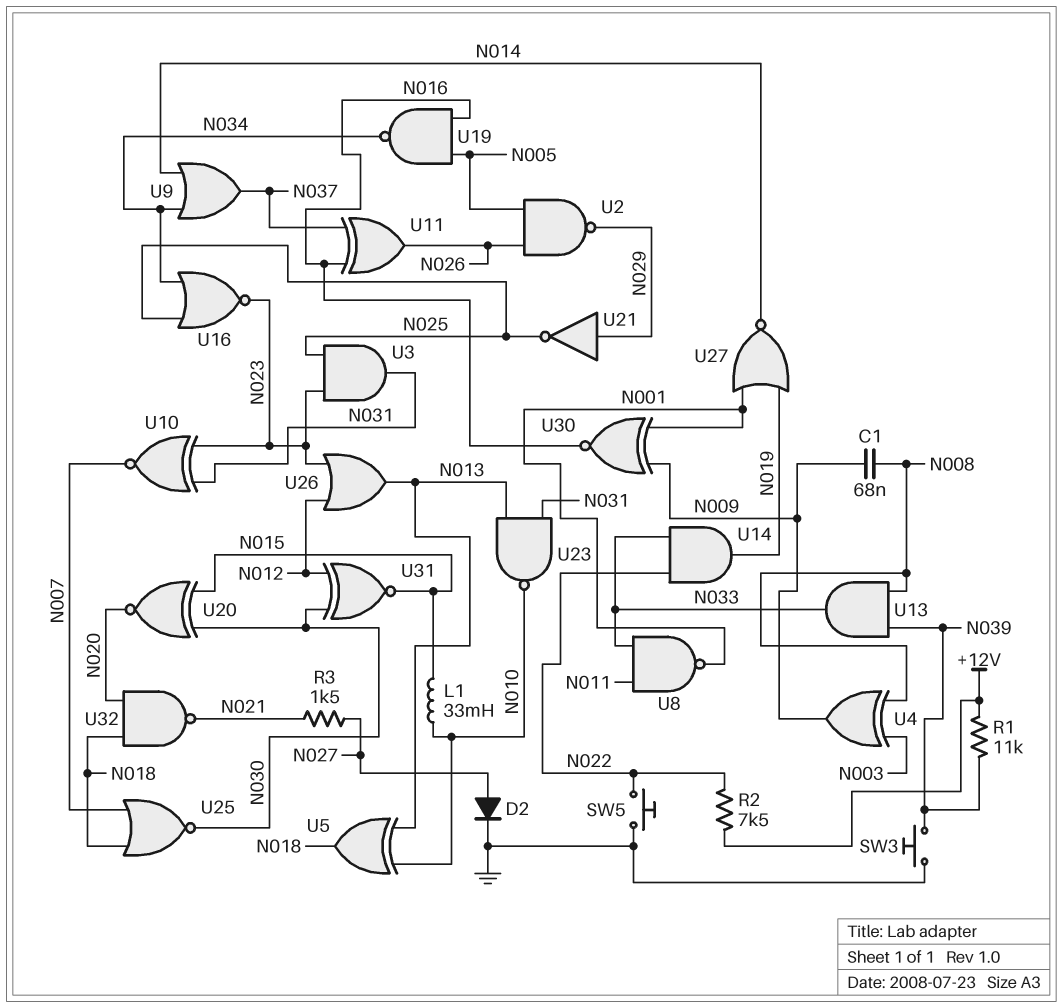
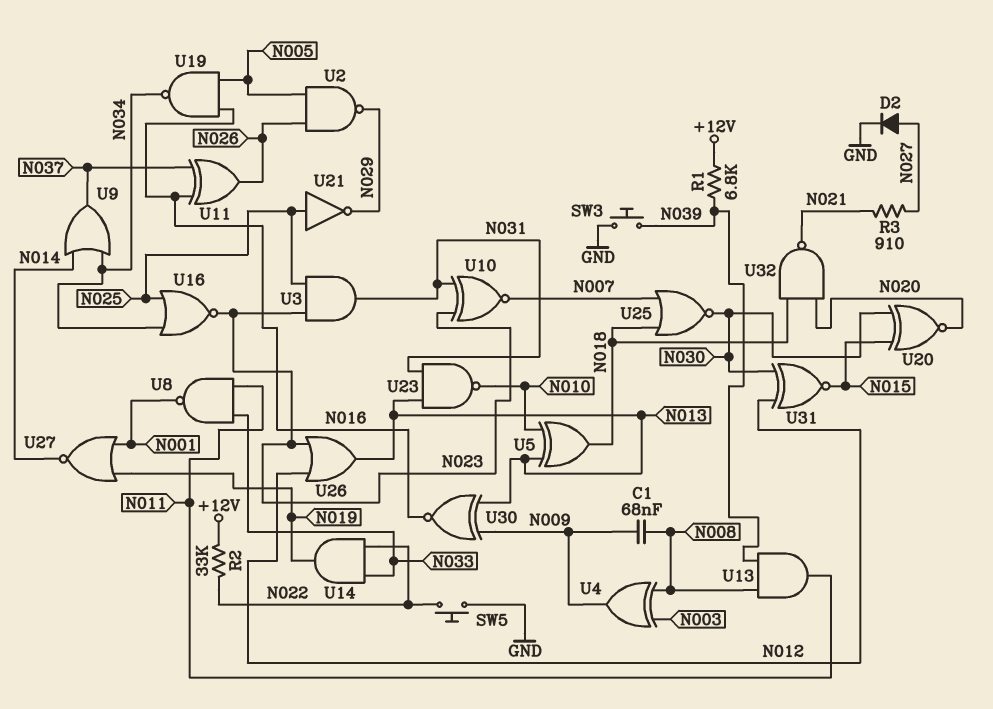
L1: 33mH (N010, N015) -> none
R1: 11k (+12V, N039) -> 6.8k (+12V, N039)
R2: 7.5k (+12V, N022) -> 33k (+12V, N022)
R3: 1.5k (N021, N027) -> 910 (N021, N027)
U13: AND (in N008, in N039, out N033) -> AND (in N008, in N039, out N011)
U21: NOT (in N029, out N025) -> NOT (in N025, out N029)
U30: XNOR (in N001, in N009, out N016) -> XNOR (in N009, in N013, out N016)

